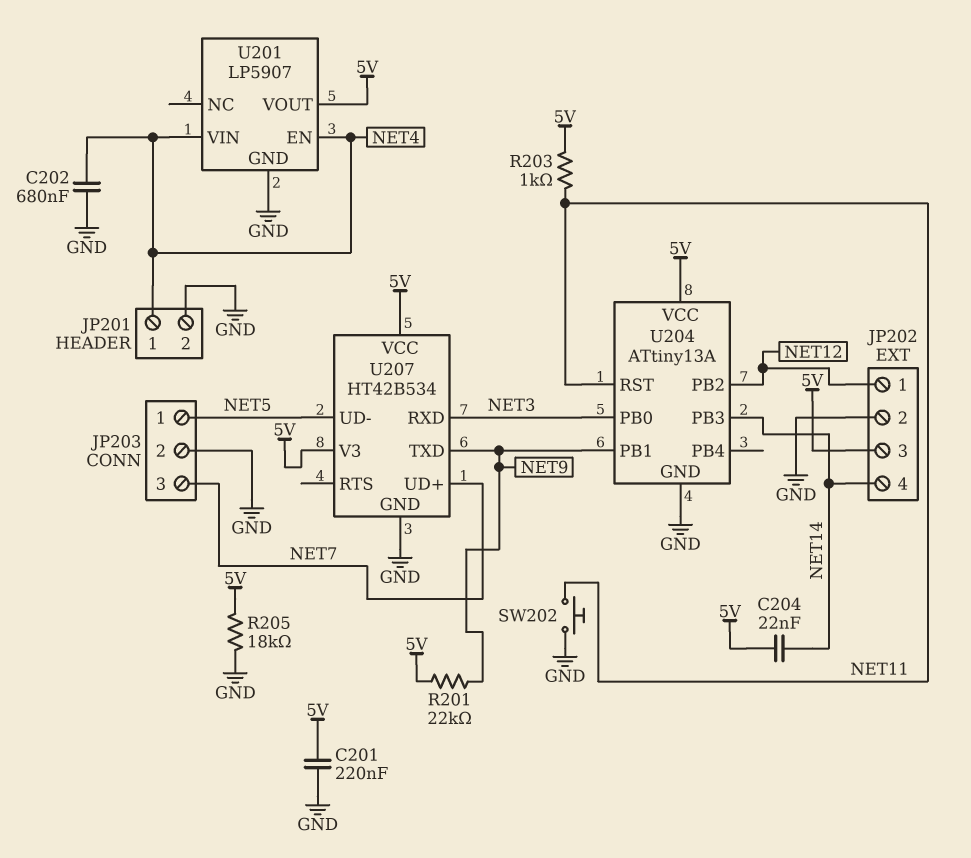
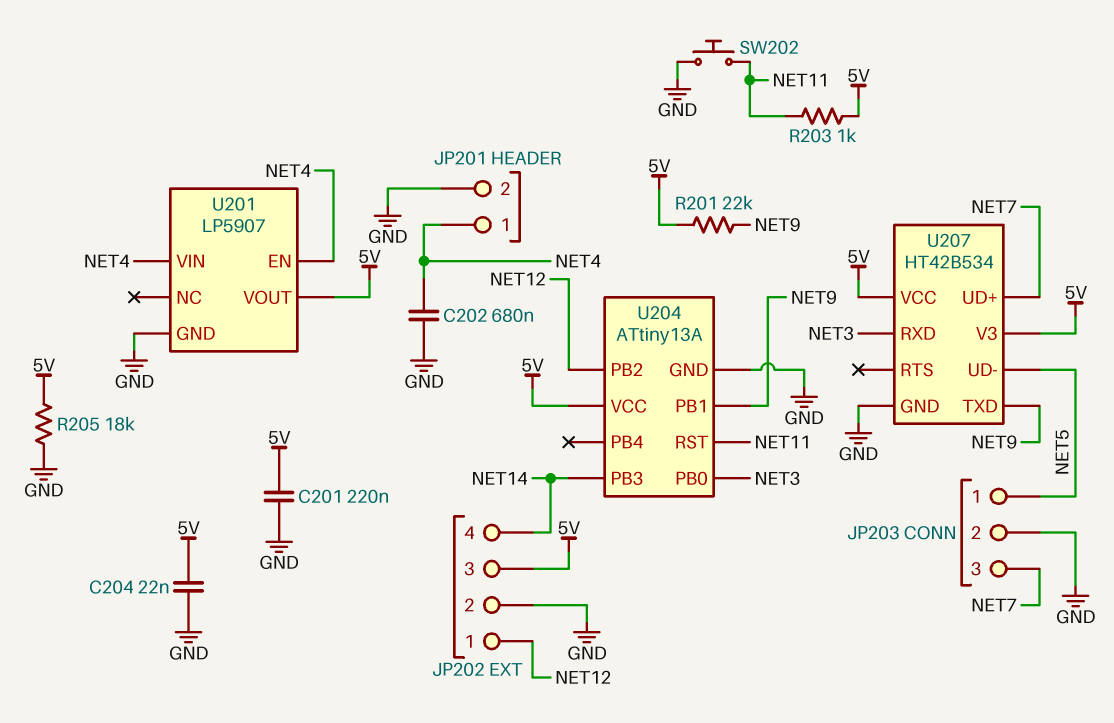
C204: 22nF (5V, NET14) -> 22nF (5V, GND)

